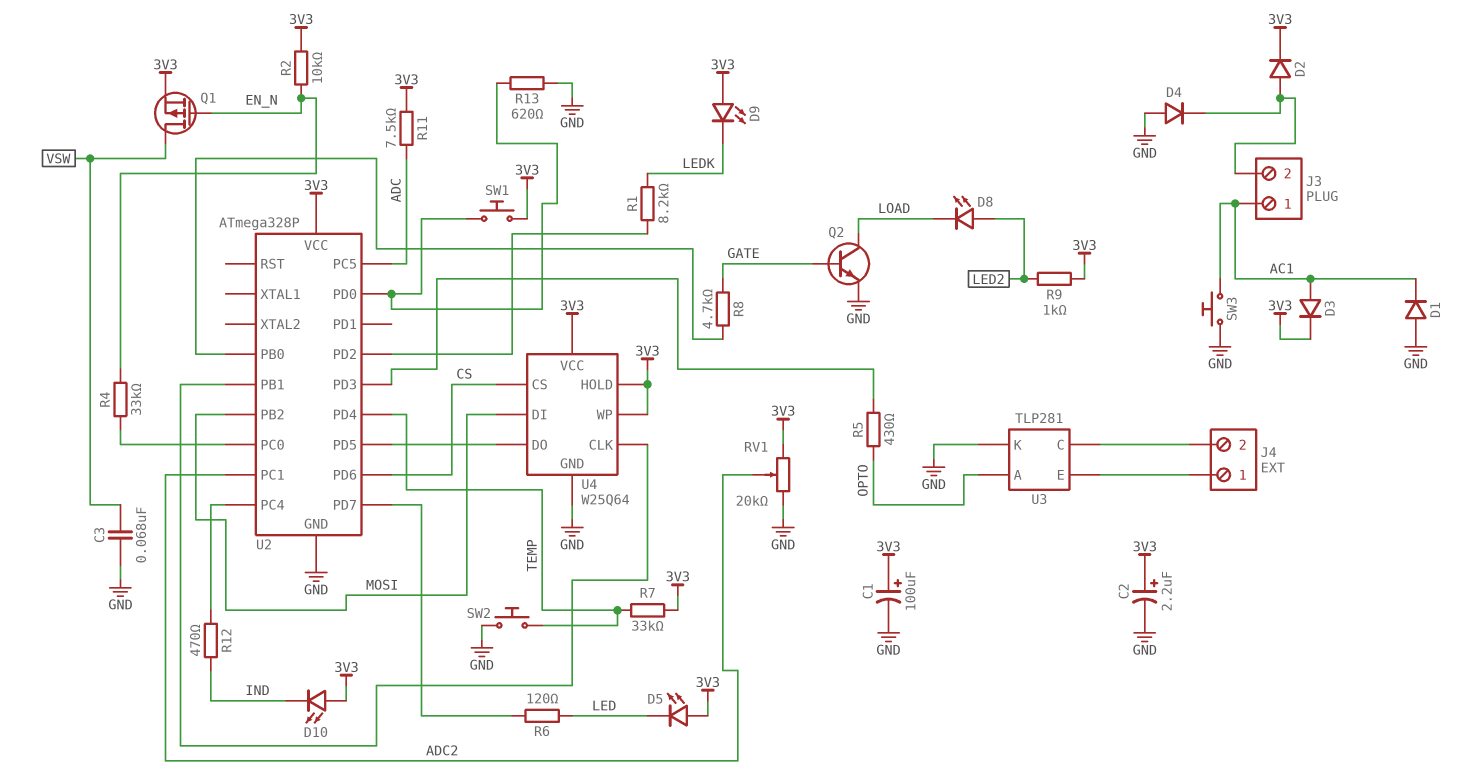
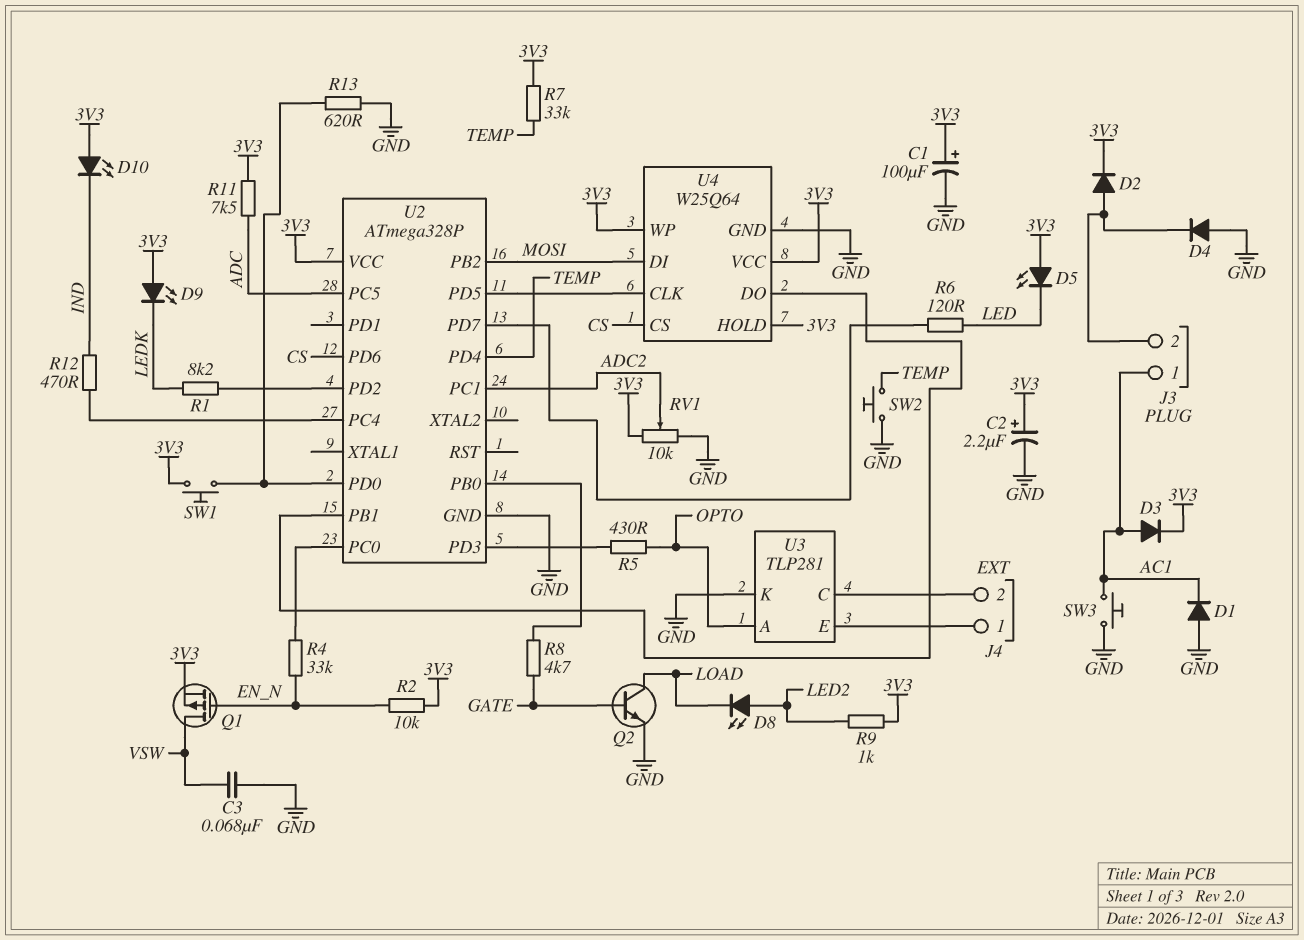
RV1: 20k (3V3, GND, wiper ADC2) -> 10k (3V3, GND, wiper ADC2)
U4 pin CLK: U2/PB1 -> U2/PD5
U4 pin DO: U2/PD5 -> U2/PB1

